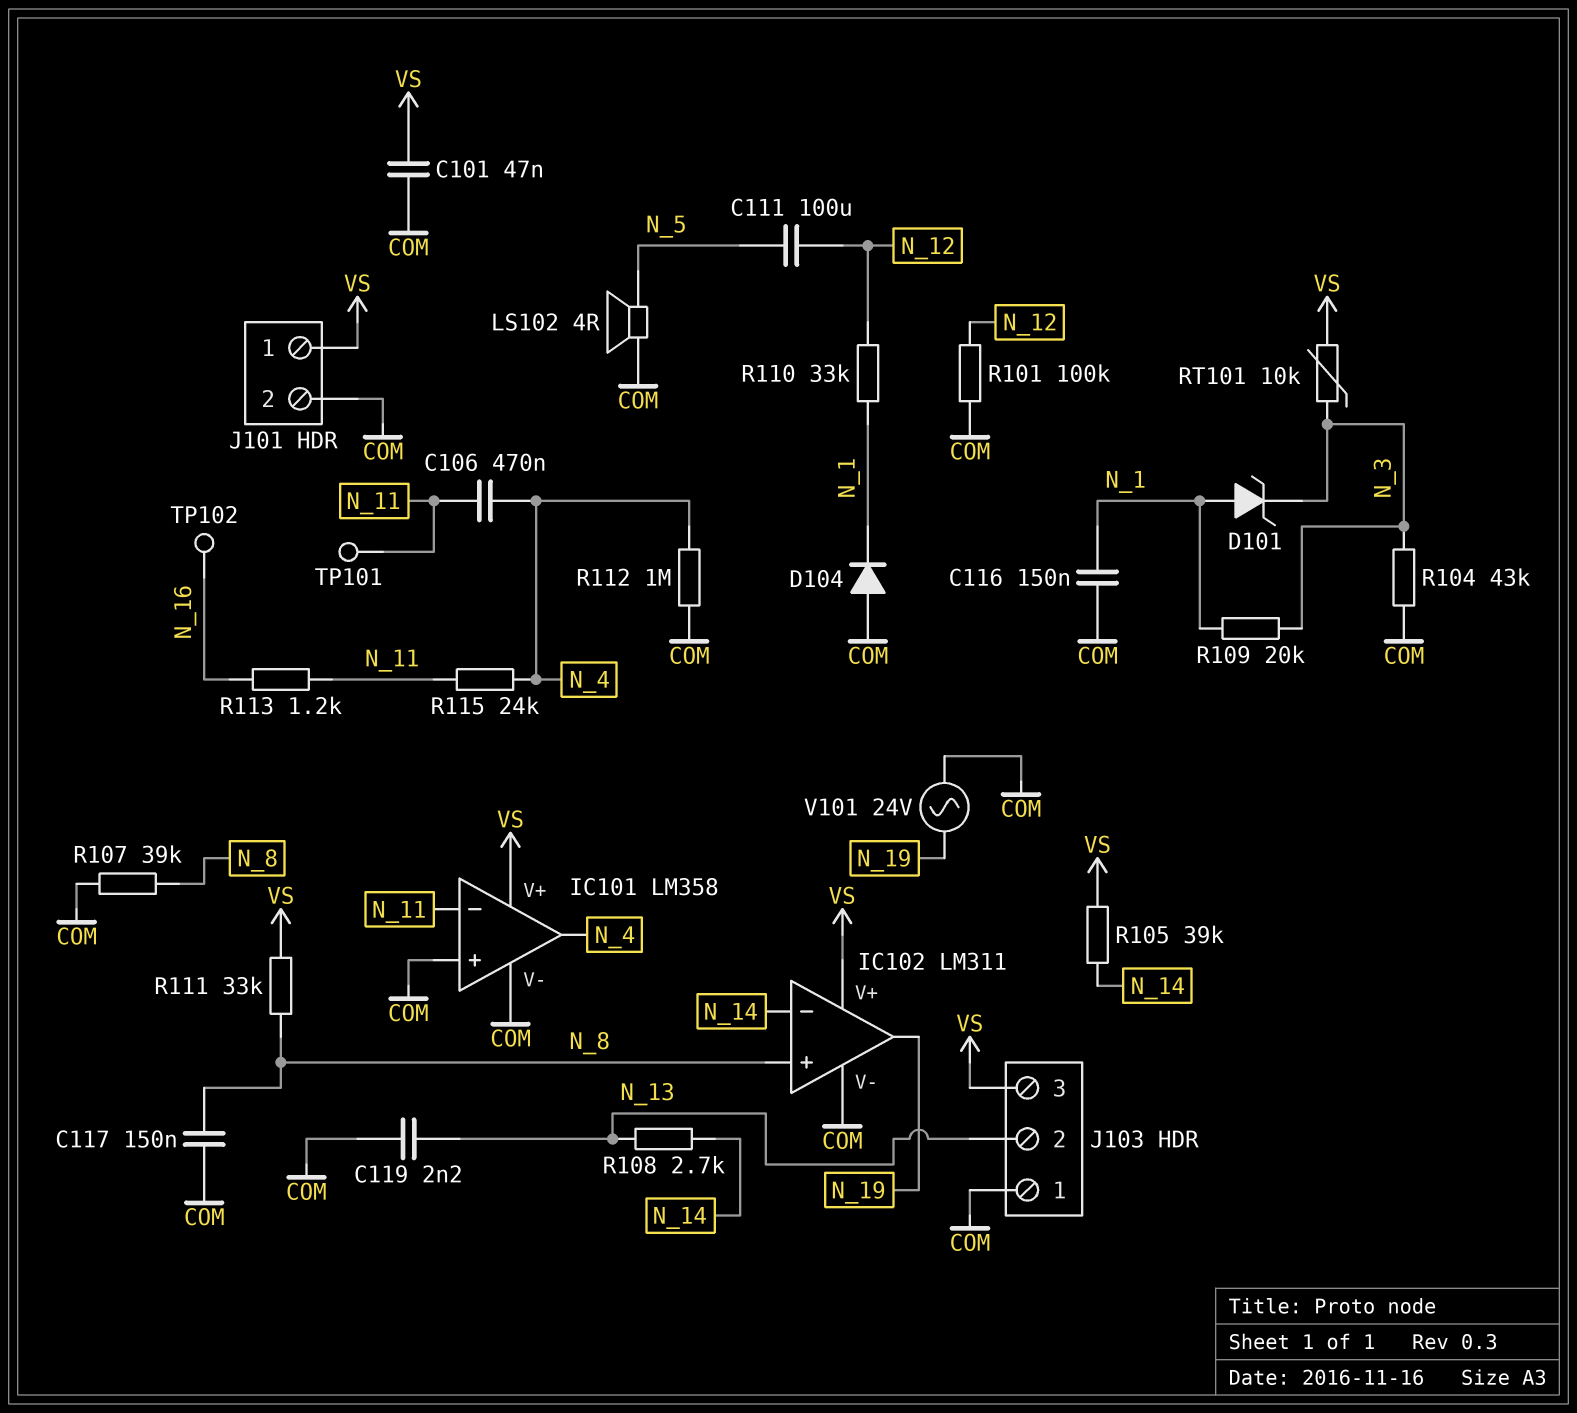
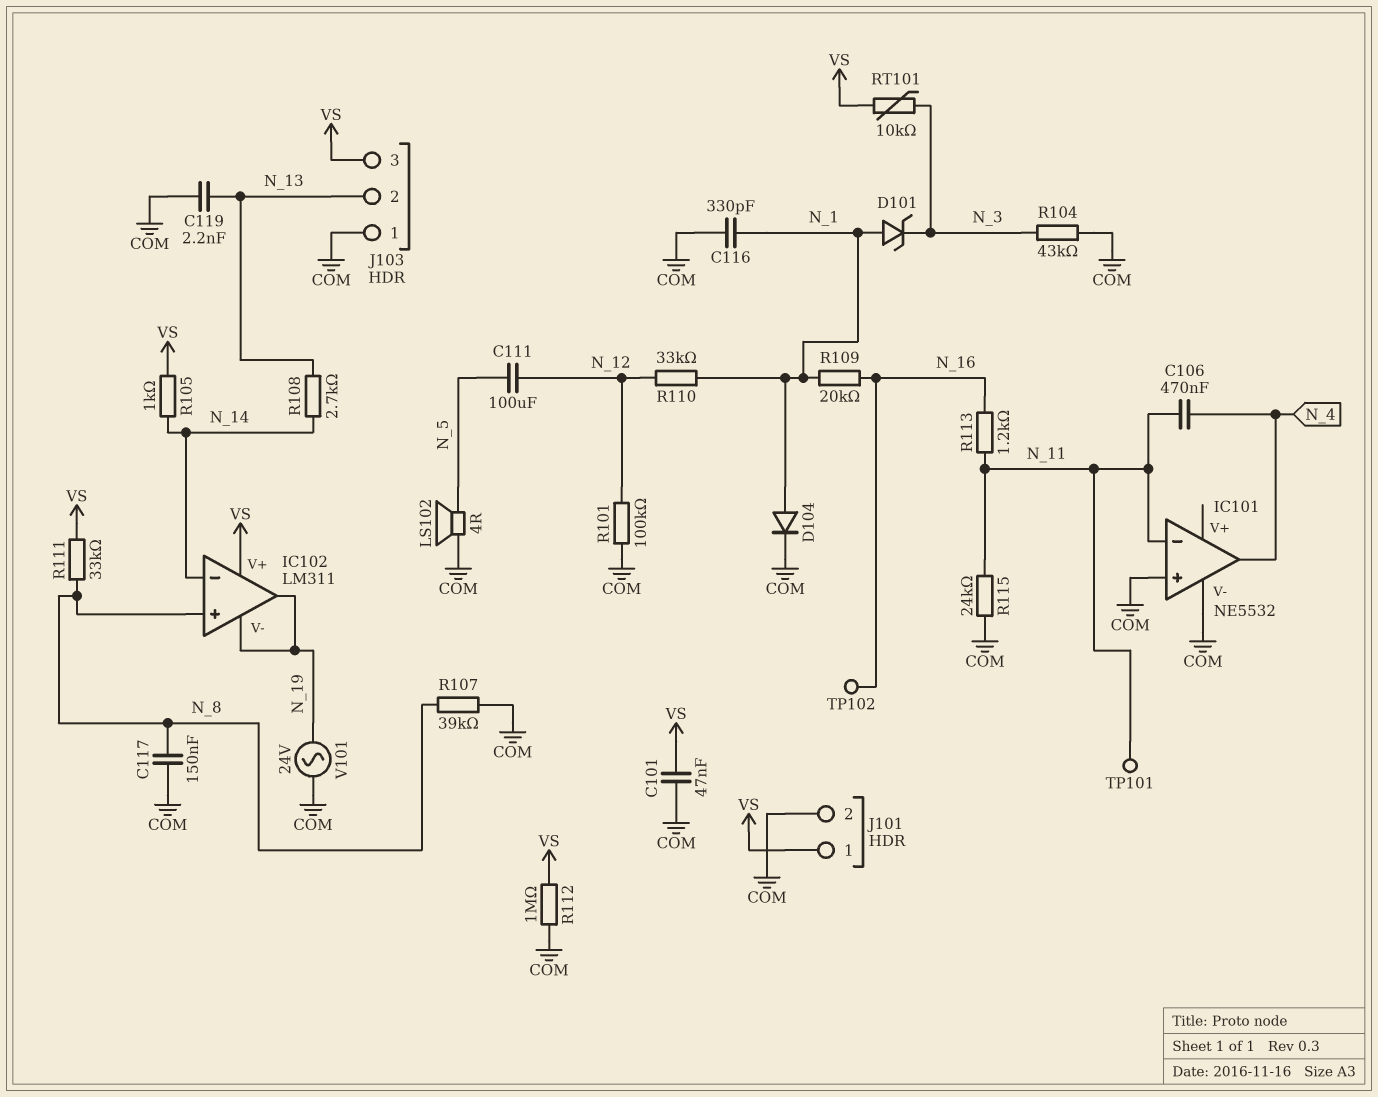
C116: 150nF (COM, N_1) -> 330pF (COM, N_1)
D104: diode (A COM, K N_1) -> diode (A N_1, K COM)
IC101: LM358 -> NE5532
IC101 pin V+: VS -> none
IC102 pin V-: COM -> N_19
R105: 39k (N_14, VS) -> 1k (N_14, VS)
R109: 20k (N_1, N_3) -> 20k (N_1, N_16)
R112: 1M (COM, N_4) -> 1M (COM, VS)
R115: 24k (N_4, N_11) -> 24k (COM, N_11)

